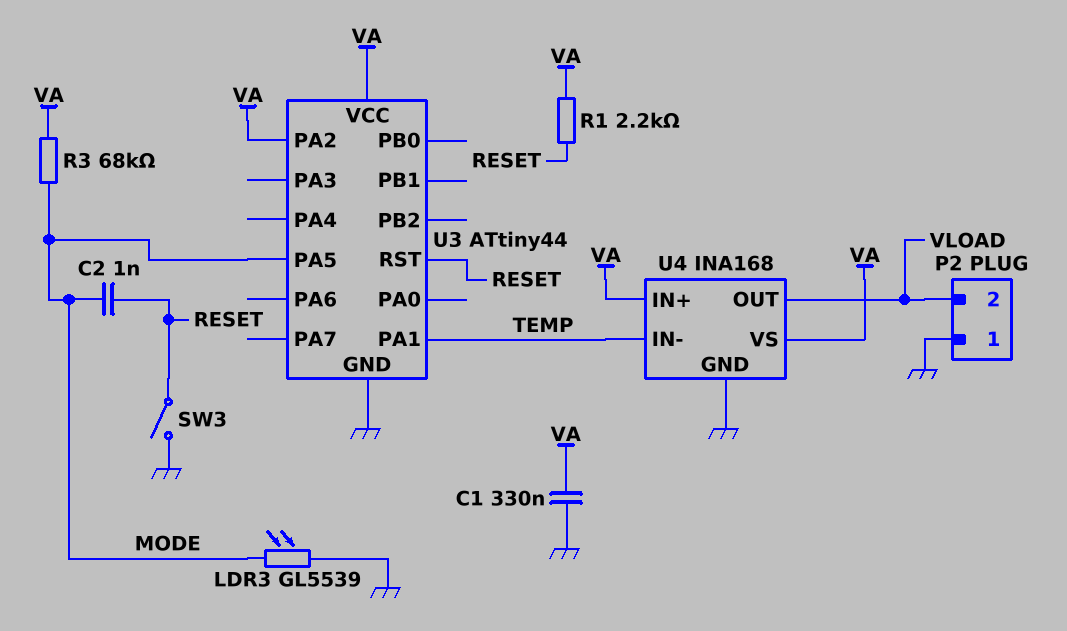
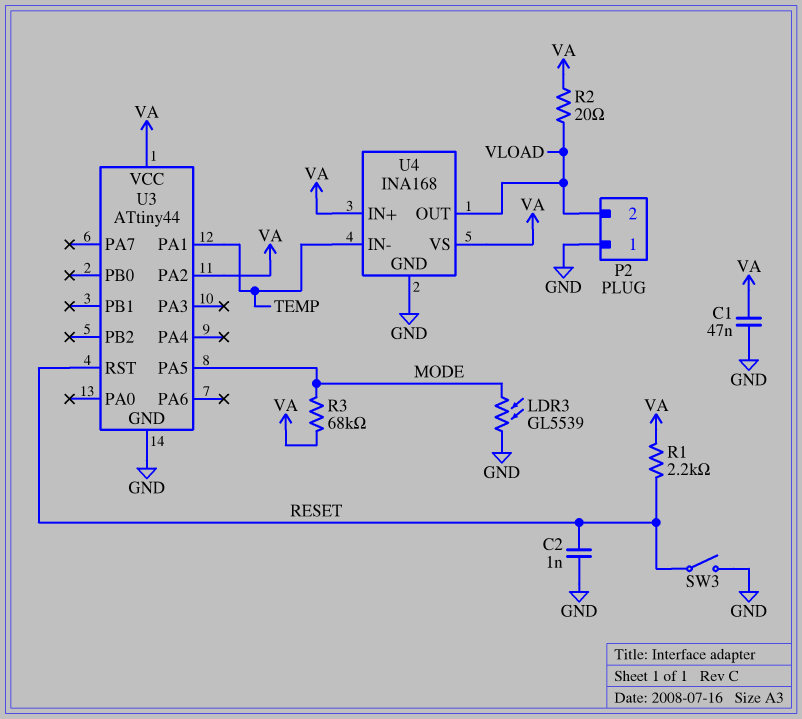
C1: 330nF (GND, VA) -> 47nF (GND, VA)
C2: 1nF (MODE, RESET) -> 1nF (GND, RESET)
R2: none -> 20 (VA, VLOAD)

